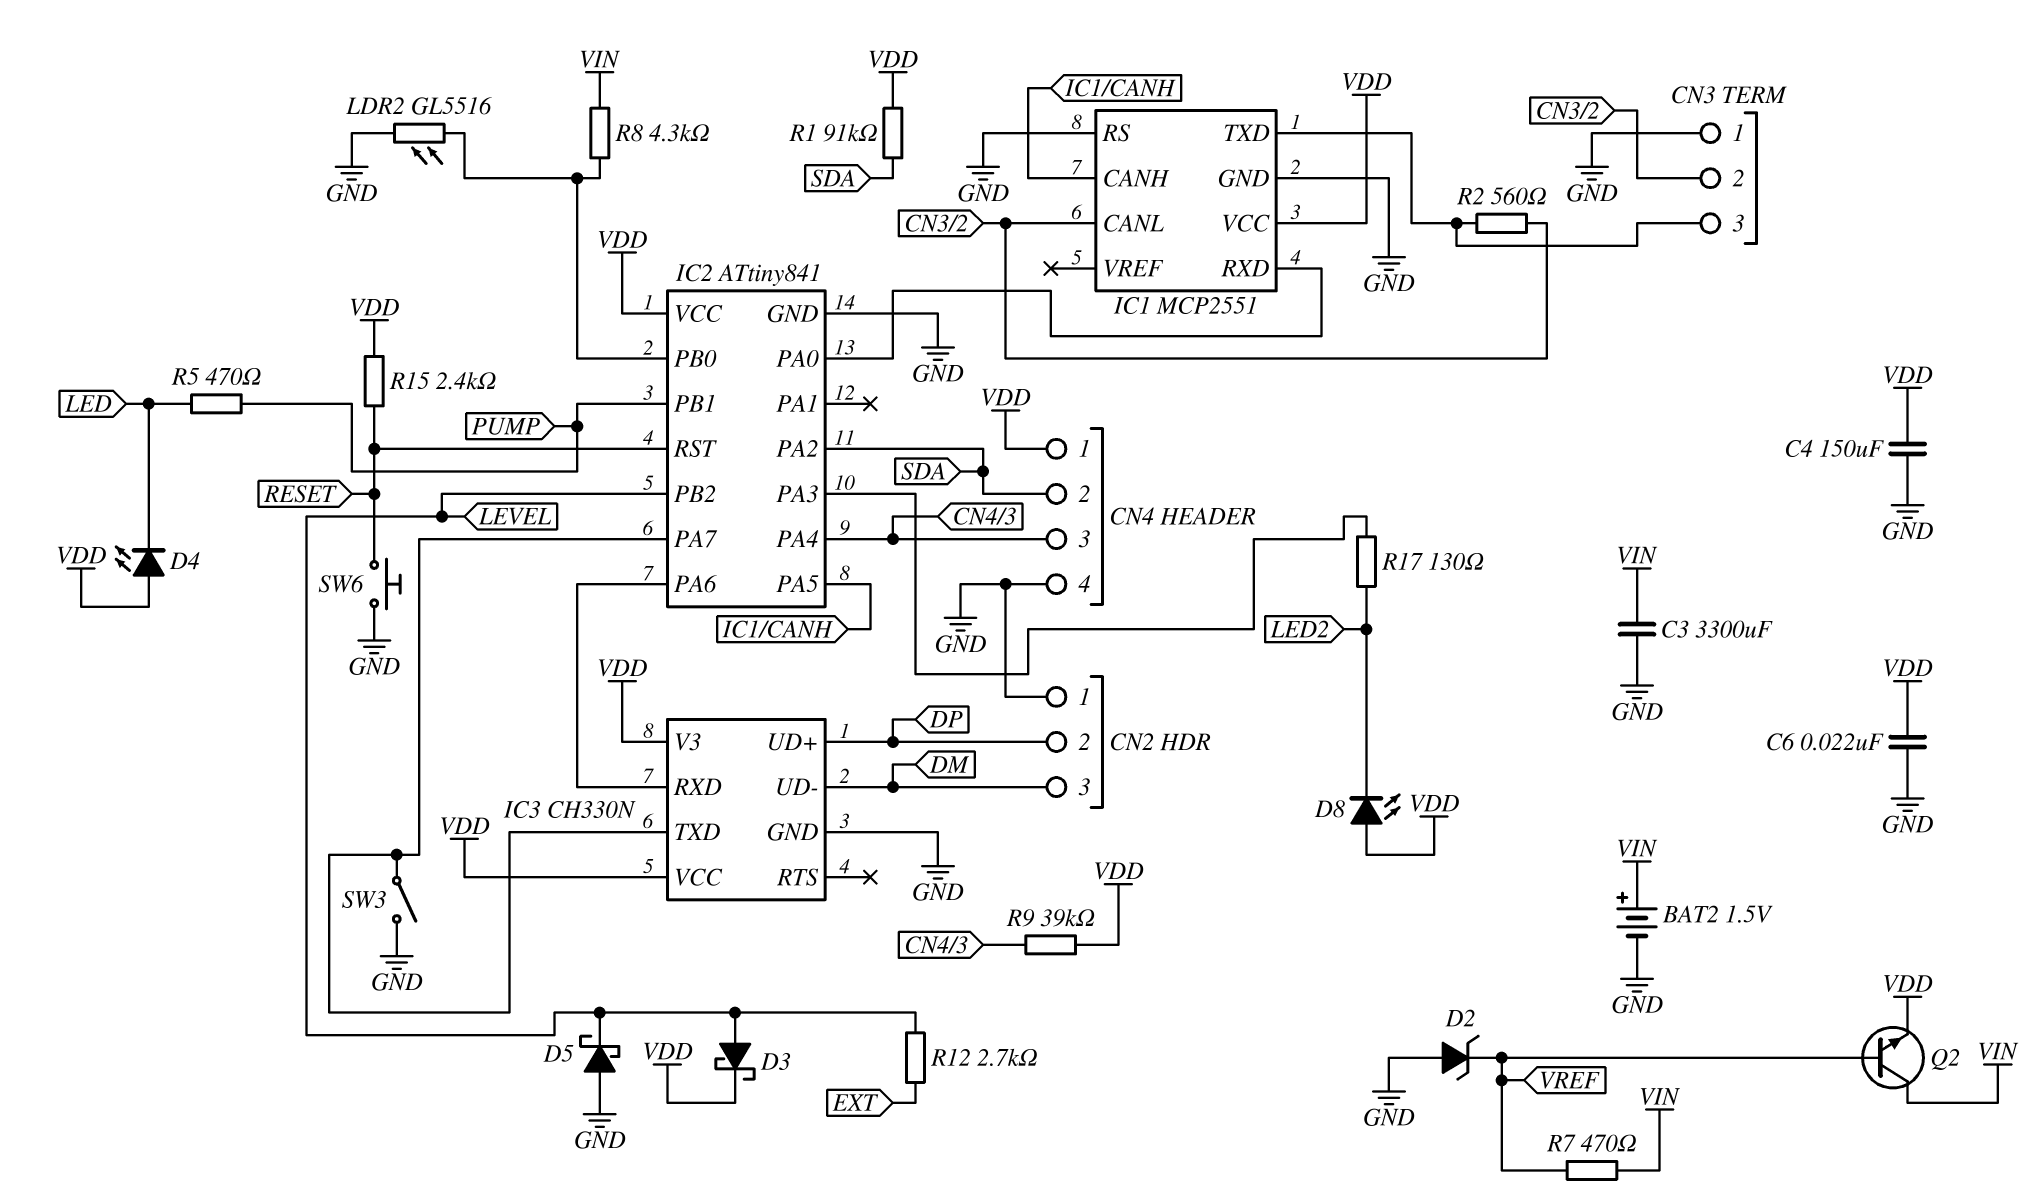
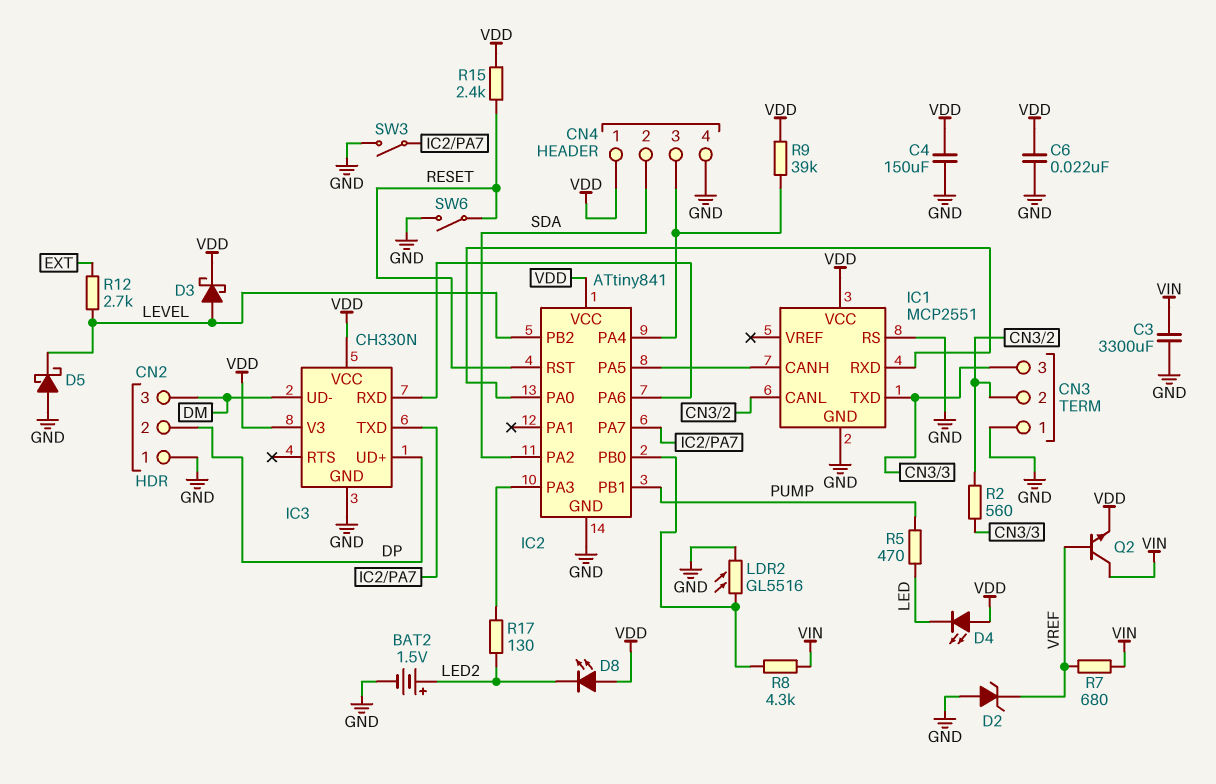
BAT2: 1.5V (plus VIN, minus GND) -> 1.5V (plus LED2, minus GND)
R1: 91k (SDA, VDD) -> none
R7: 470 (VIN, VREF) -> 680 (VIN, VREF)
SW6: button (GND, RESET) -> switch (GND, RESET)

